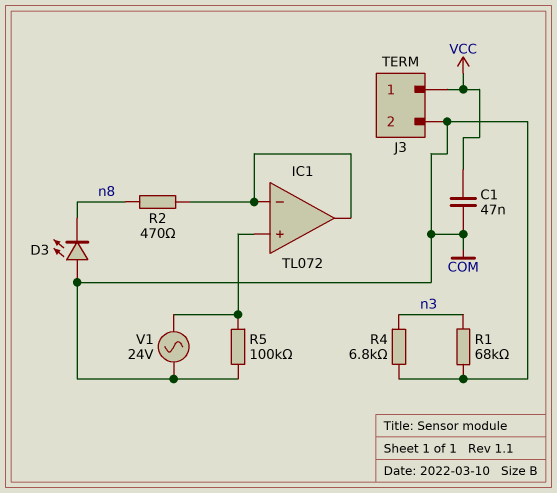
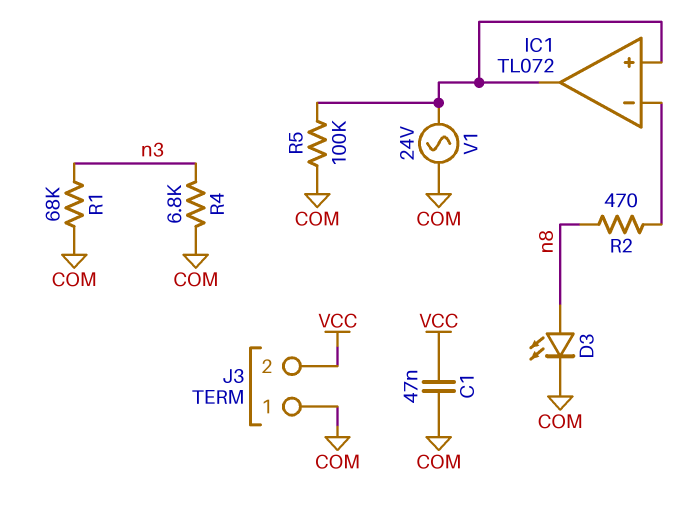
D3: LED (A COM, K n8) -> LED (A n8, K COM)
IC1 pin out: IC1/in- -> IC1/in+
J3 pin 1: VCC -> COM
J3 pin 2: COM -> VCC

